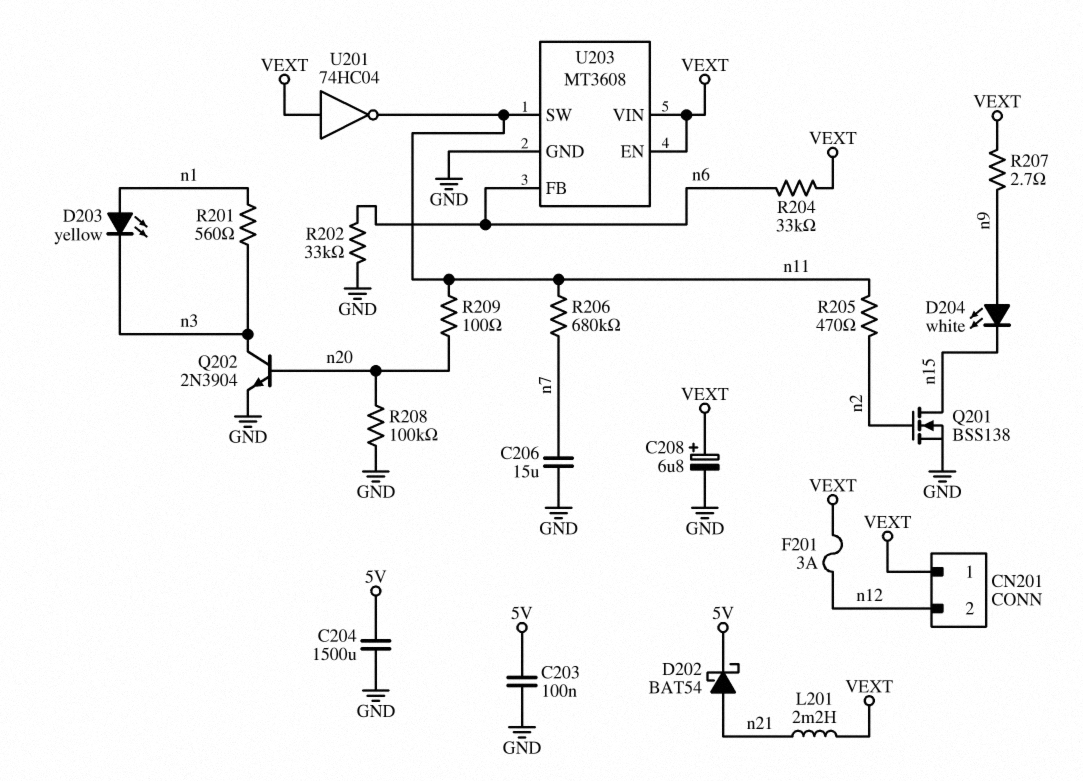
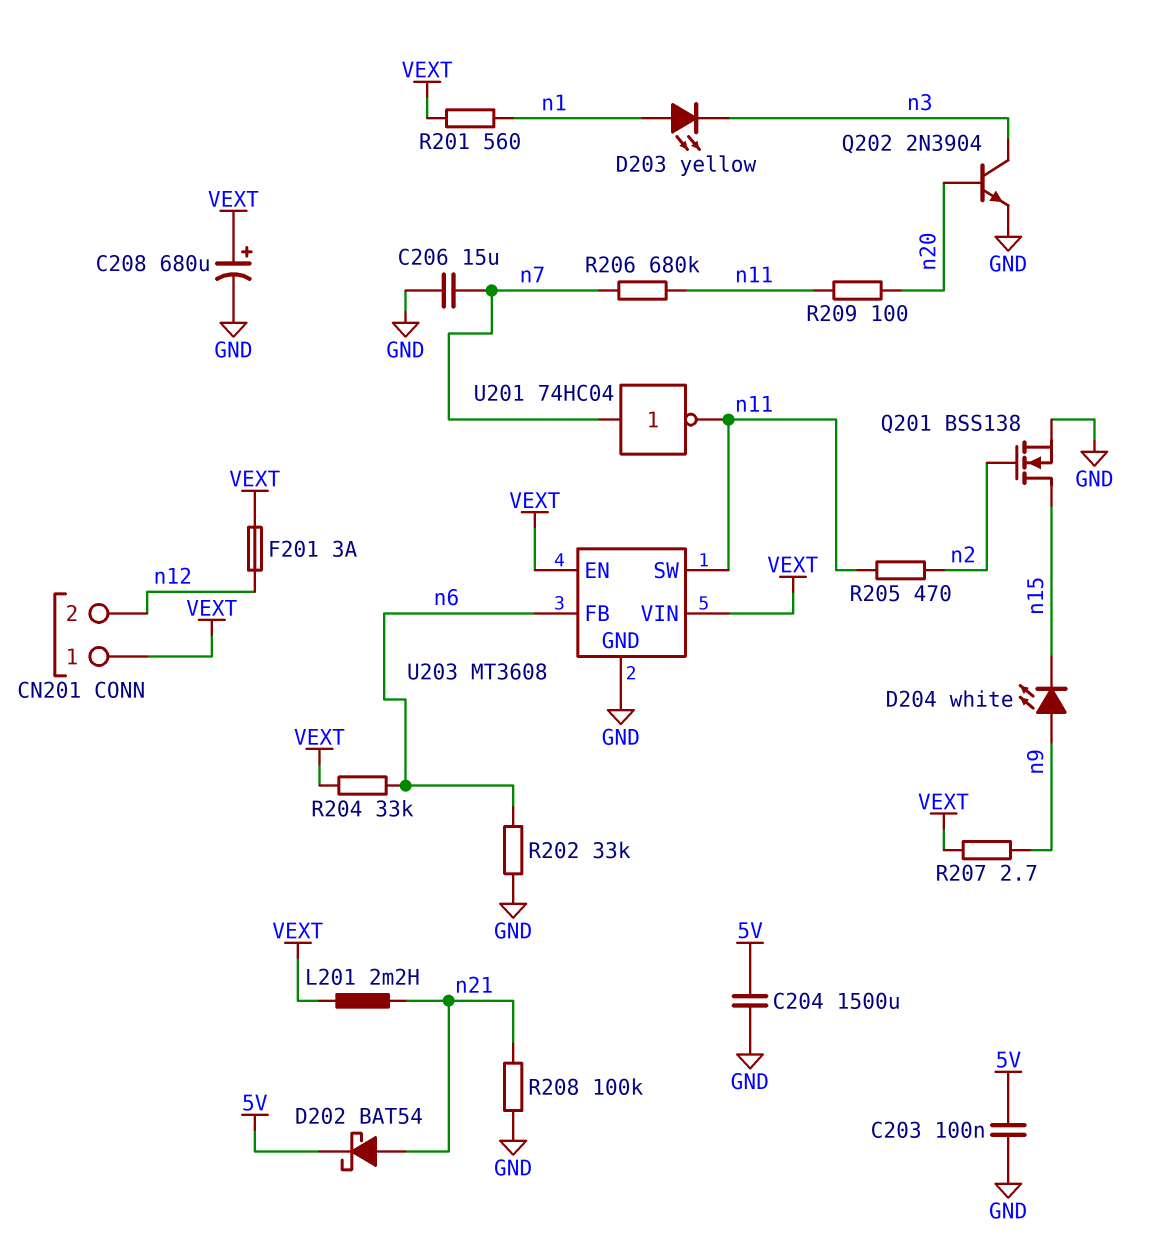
C208: 6.8uF (plus VEXT, minus GND) -> 680uF (plus VEXT, minus GND)
R201: 560 (n1, n3) -> 560 (VEXT, n1)
R208: 100k (GND, n20) -> 100k (GND, n21)
U201: NOT 74HC04 (in VEXT, out n11) -> NOT 74HC04 (in n7, out n11)

